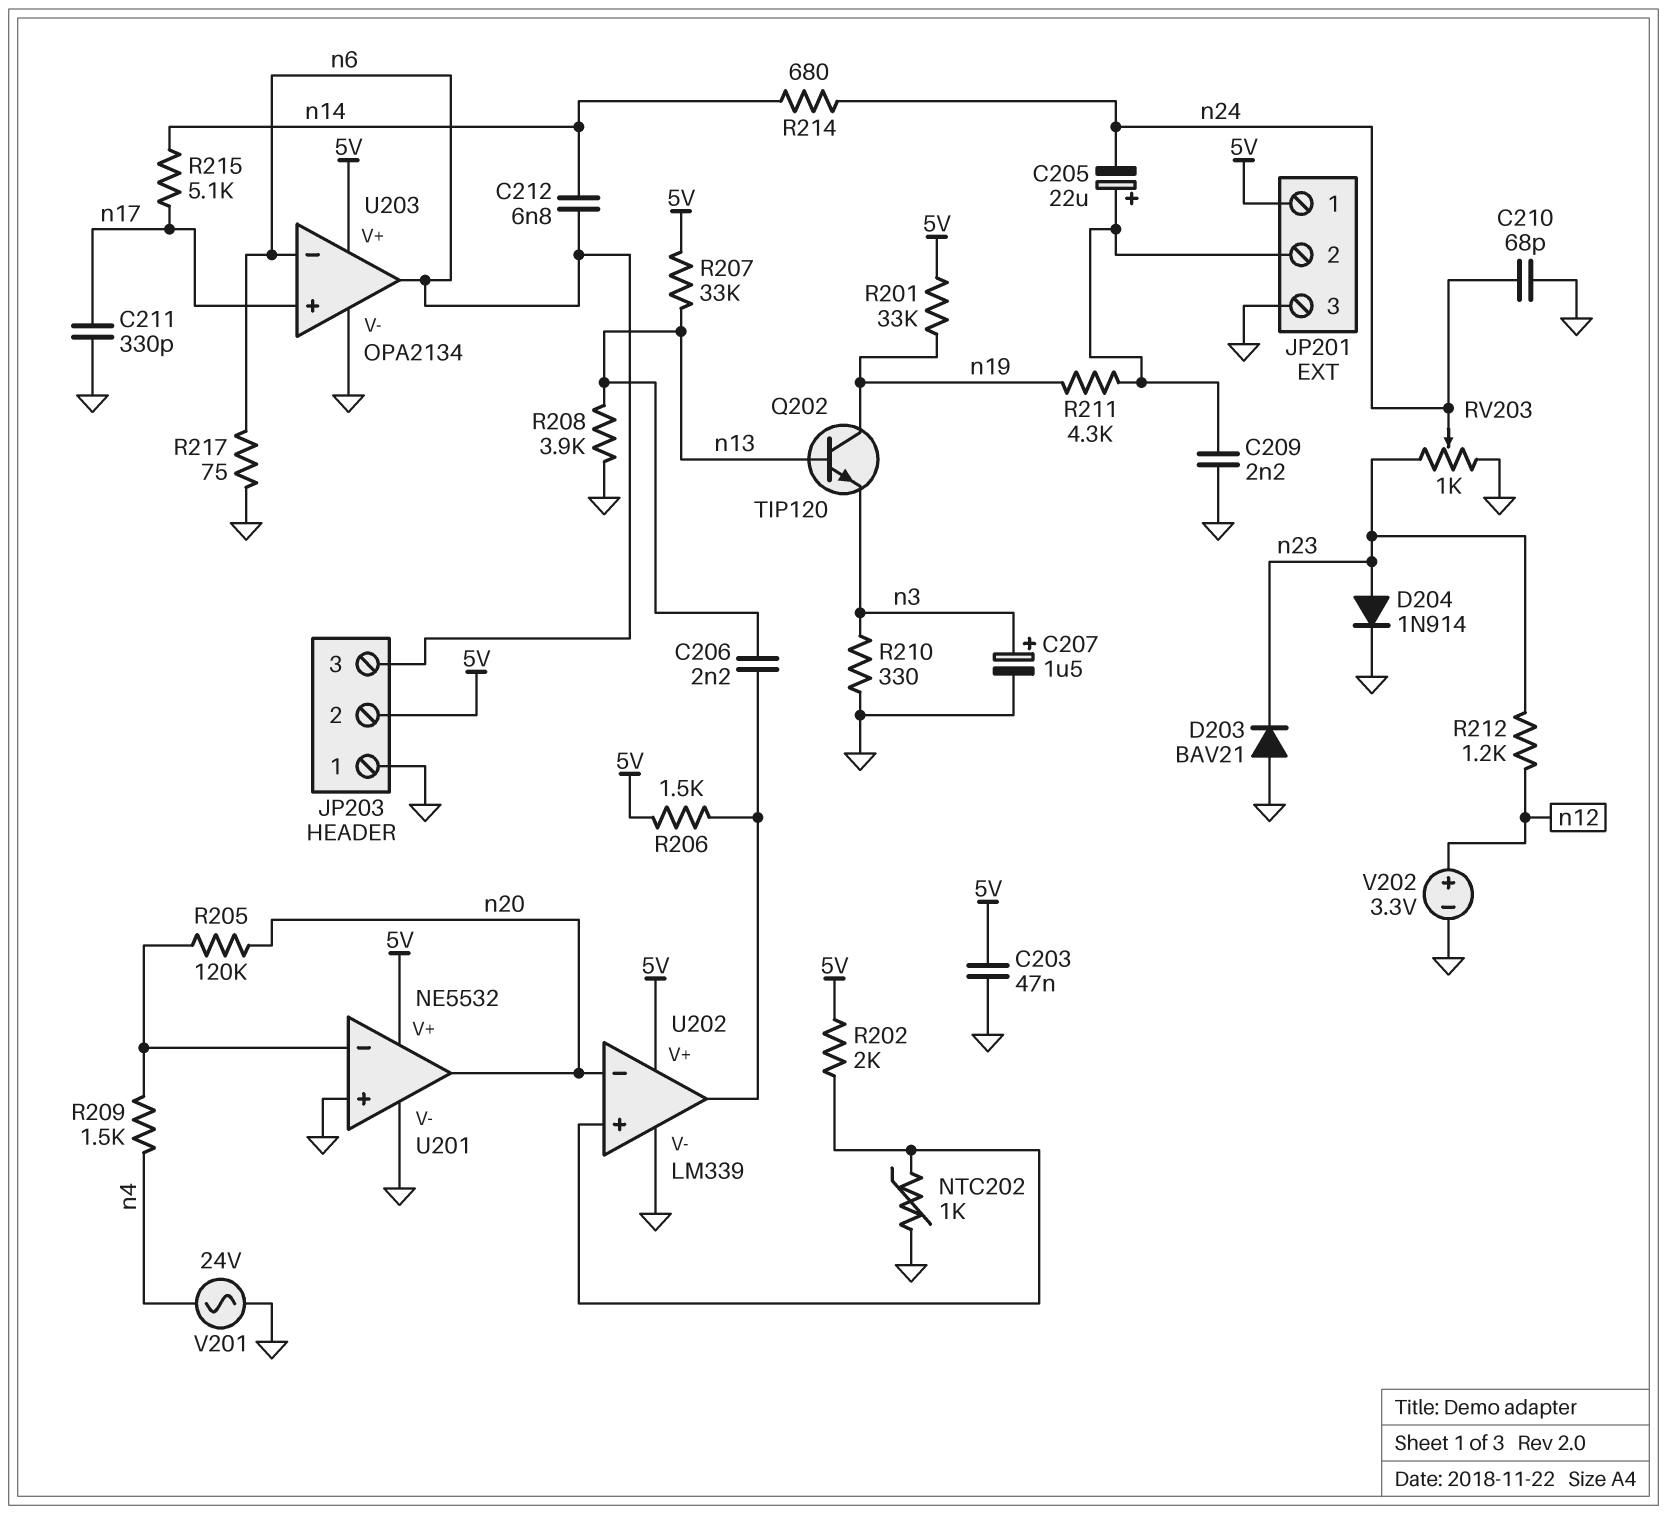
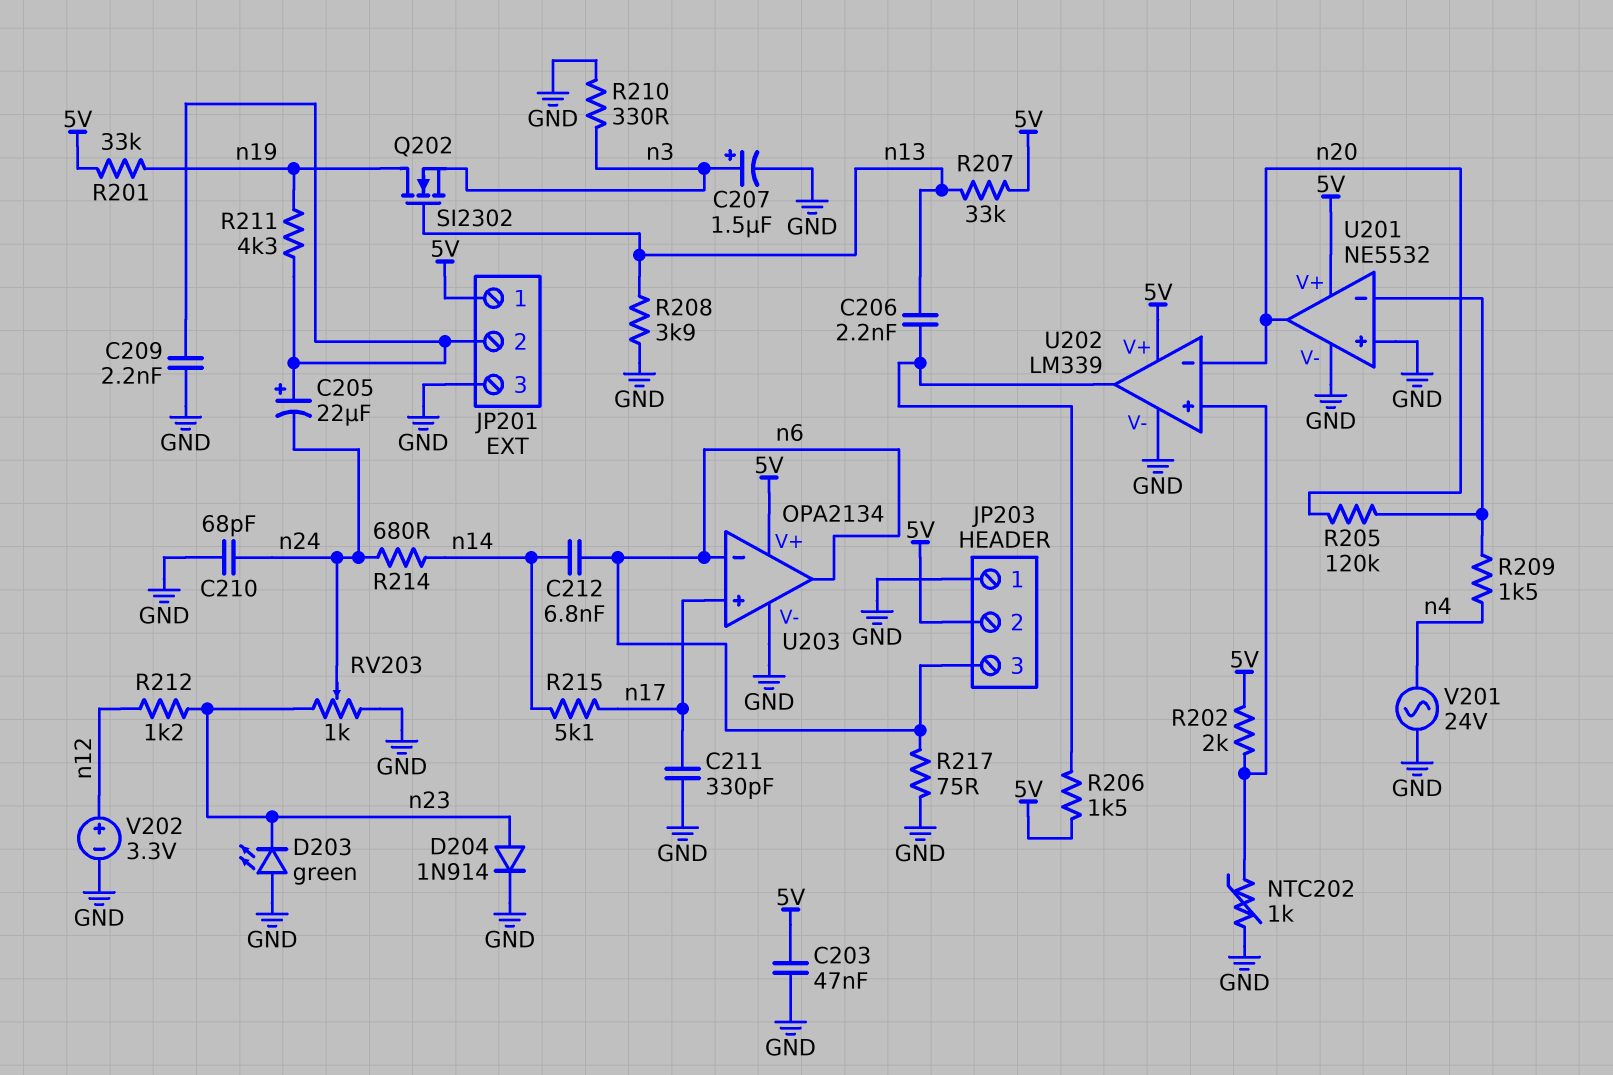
D203: diode BAV21 (A GND, K n23) -> LED green (A GND, K n23)
Q202: NPN TIP120 (B n13, C n19, E n3) -> NMOS SI2302 (G n13, D n19, S n3)

